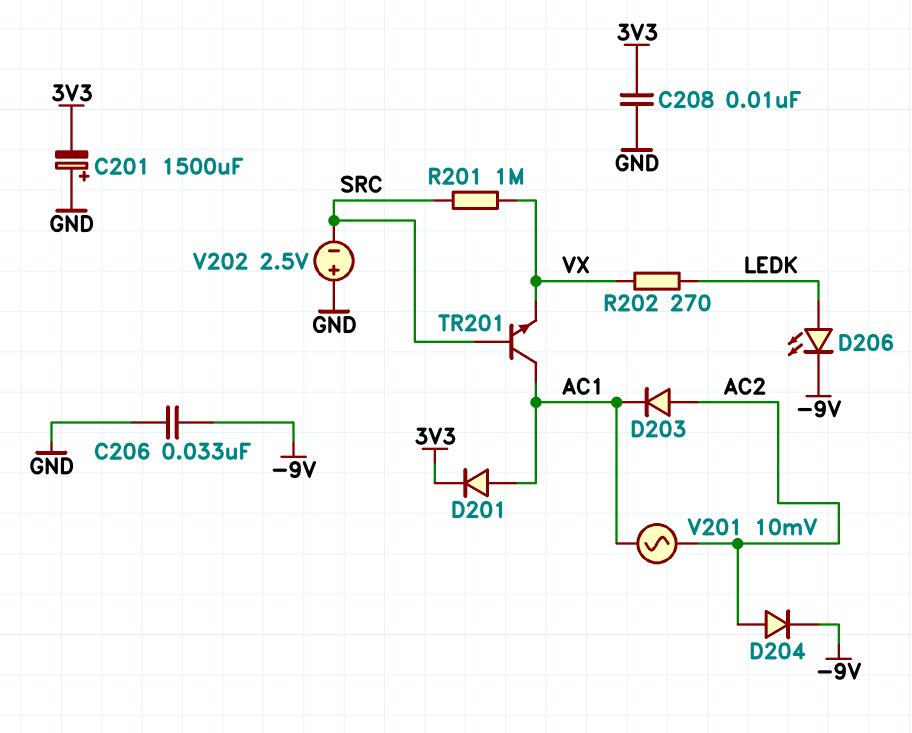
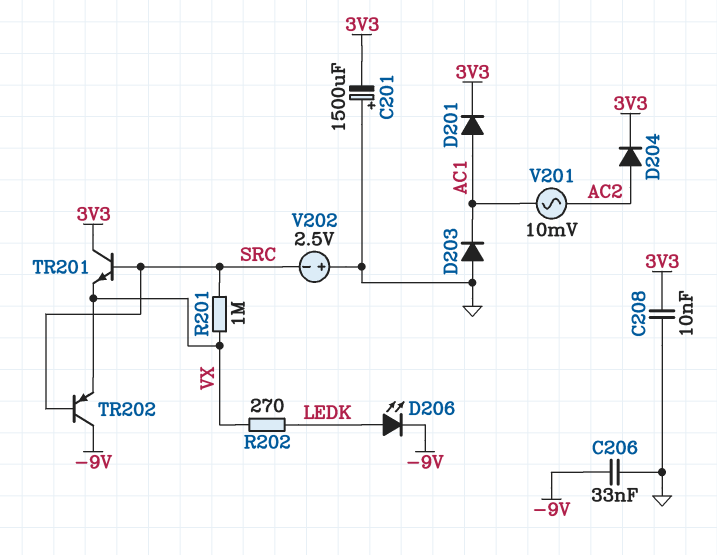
D203: diode (A AC2, K AC1) -> diode (A GND, K AC1)
D204: diode (A AC2, K -9V) -> diode (A AC2, K 3V3)
TR201: NPN (B SRC, C AC1, E VX) -> NPN (B SRC, C 3V3, E VX)
TR202: none -> PNP (B SRC, C -9V, E VX)

